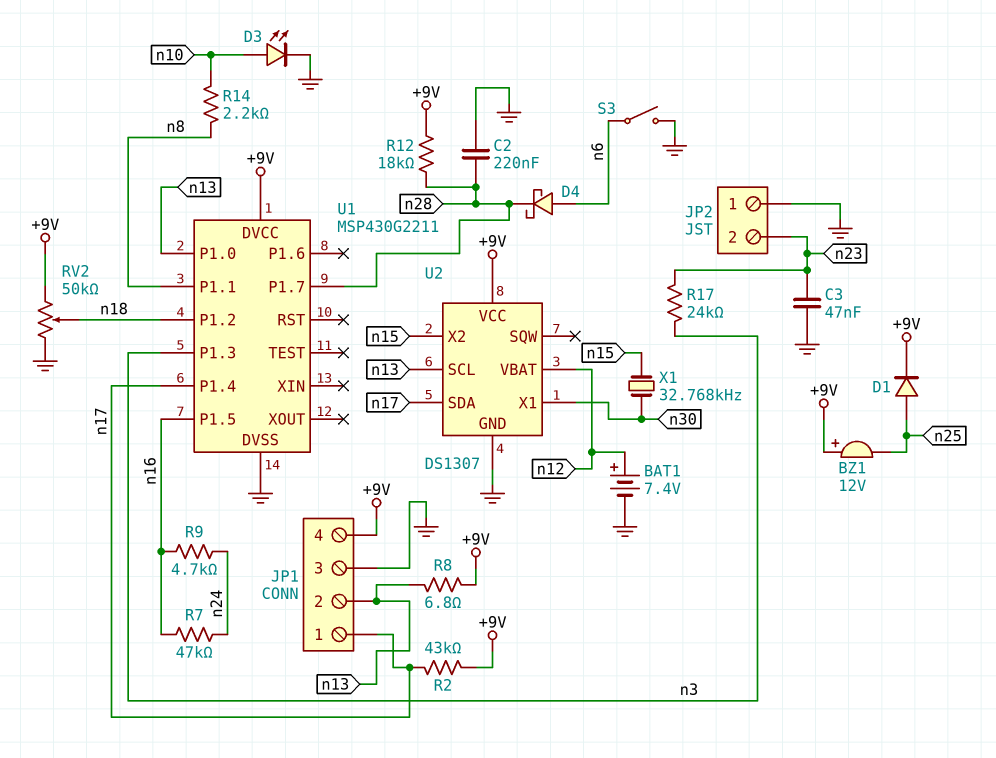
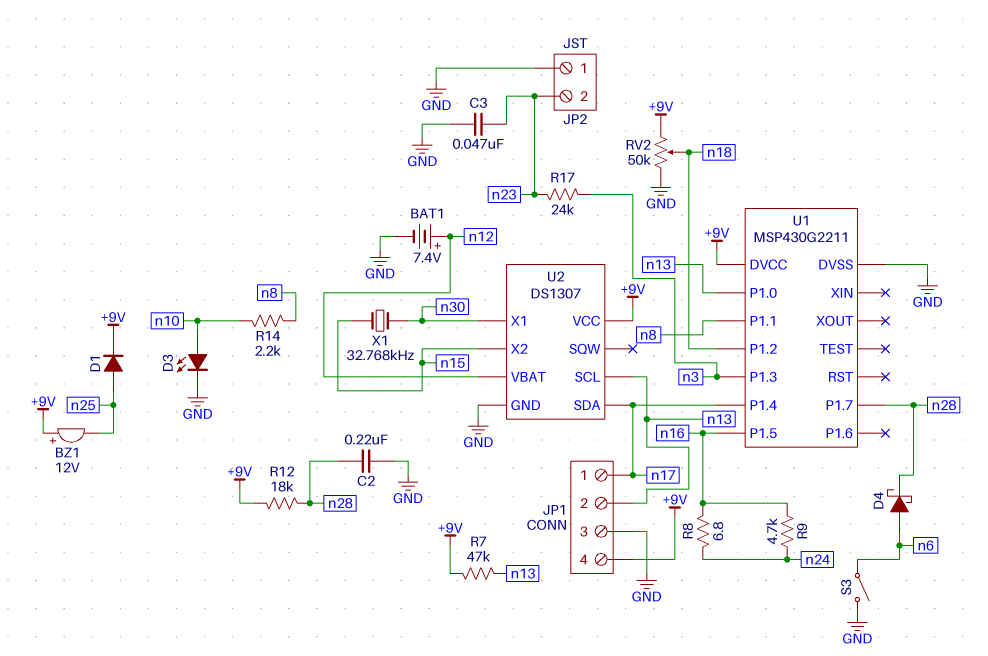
R2: 43k (+9V, n17) -> none
R7: 47k (n16, n24) -> 47k (+9V, n13)
R8: 6.8 (+9V, n13) -> 6.8 (n16, n24)

